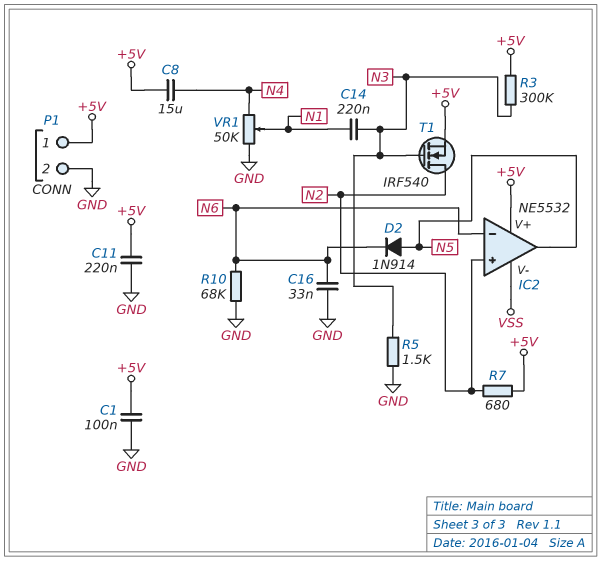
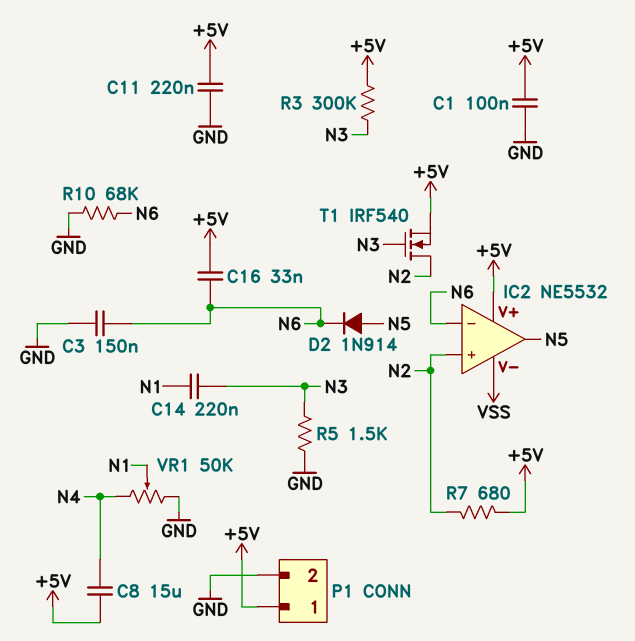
C3: none -> 150nF (GND, N6)
C16: 33nF (GND, N6) -> 33nF (+5V, N6)

